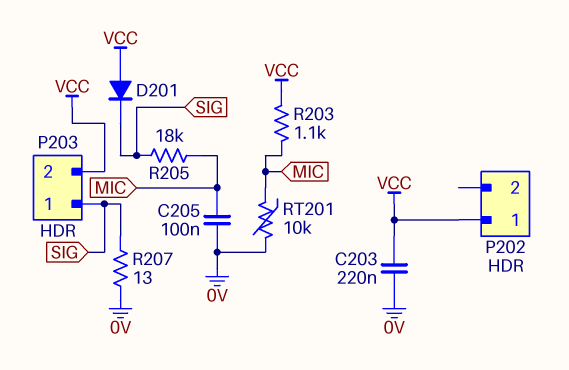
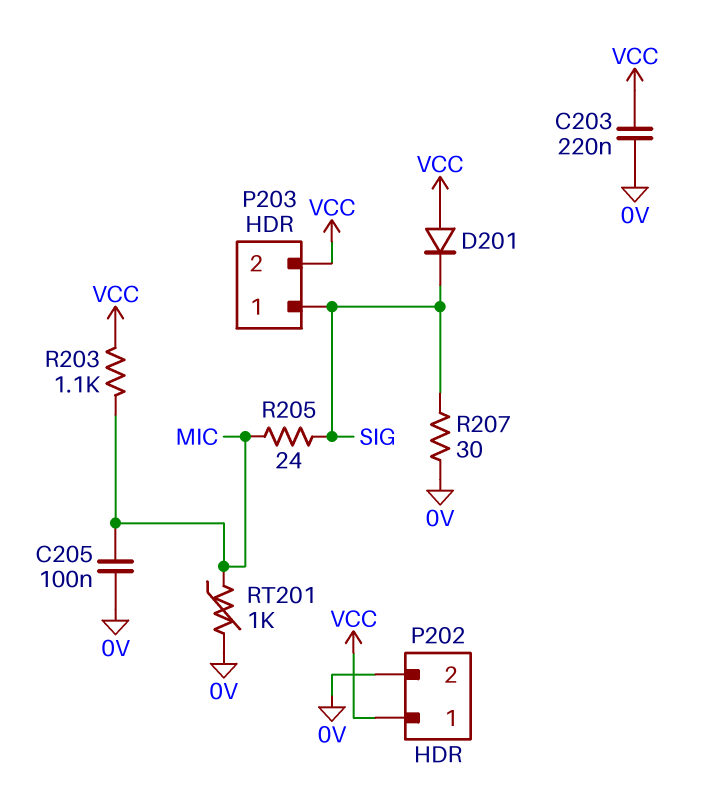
P202 pin 2: none -> 0V
R205: 18k (MIC, SIG) -> 24 (MIC, SIG)
R207: 13 (0V, SIG) -> 30 (0V, SIG)
RT201: 10k (0V, MIC) -> 1k (0V, MIC)

